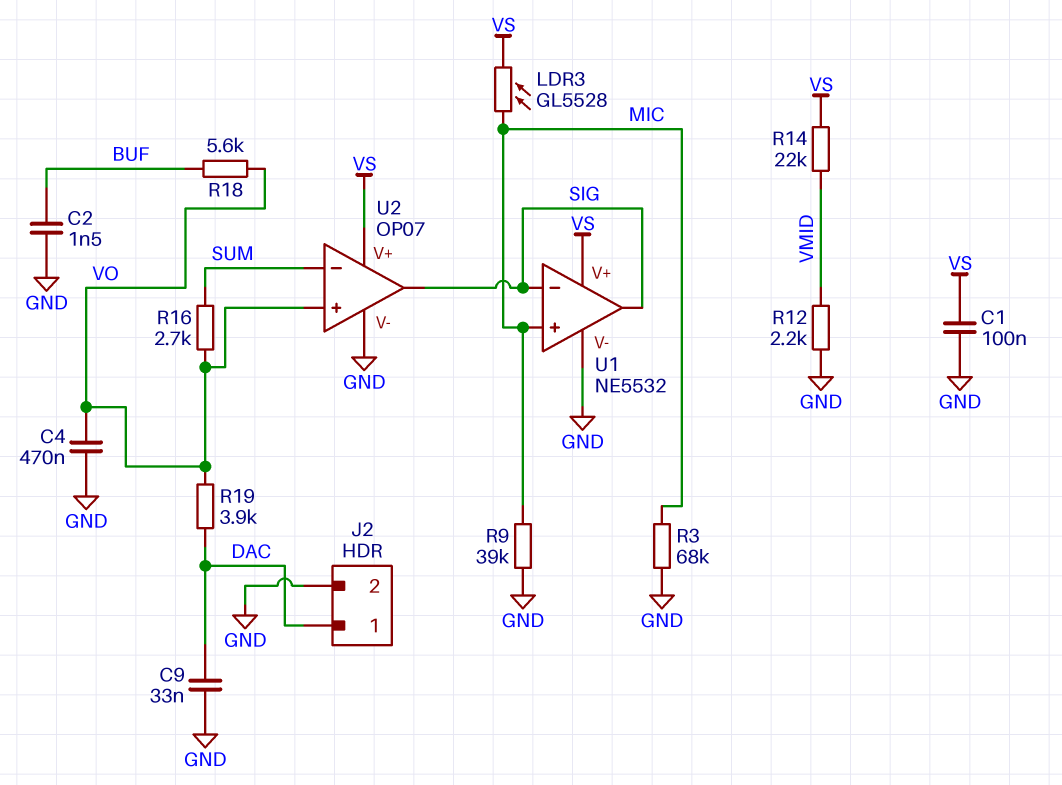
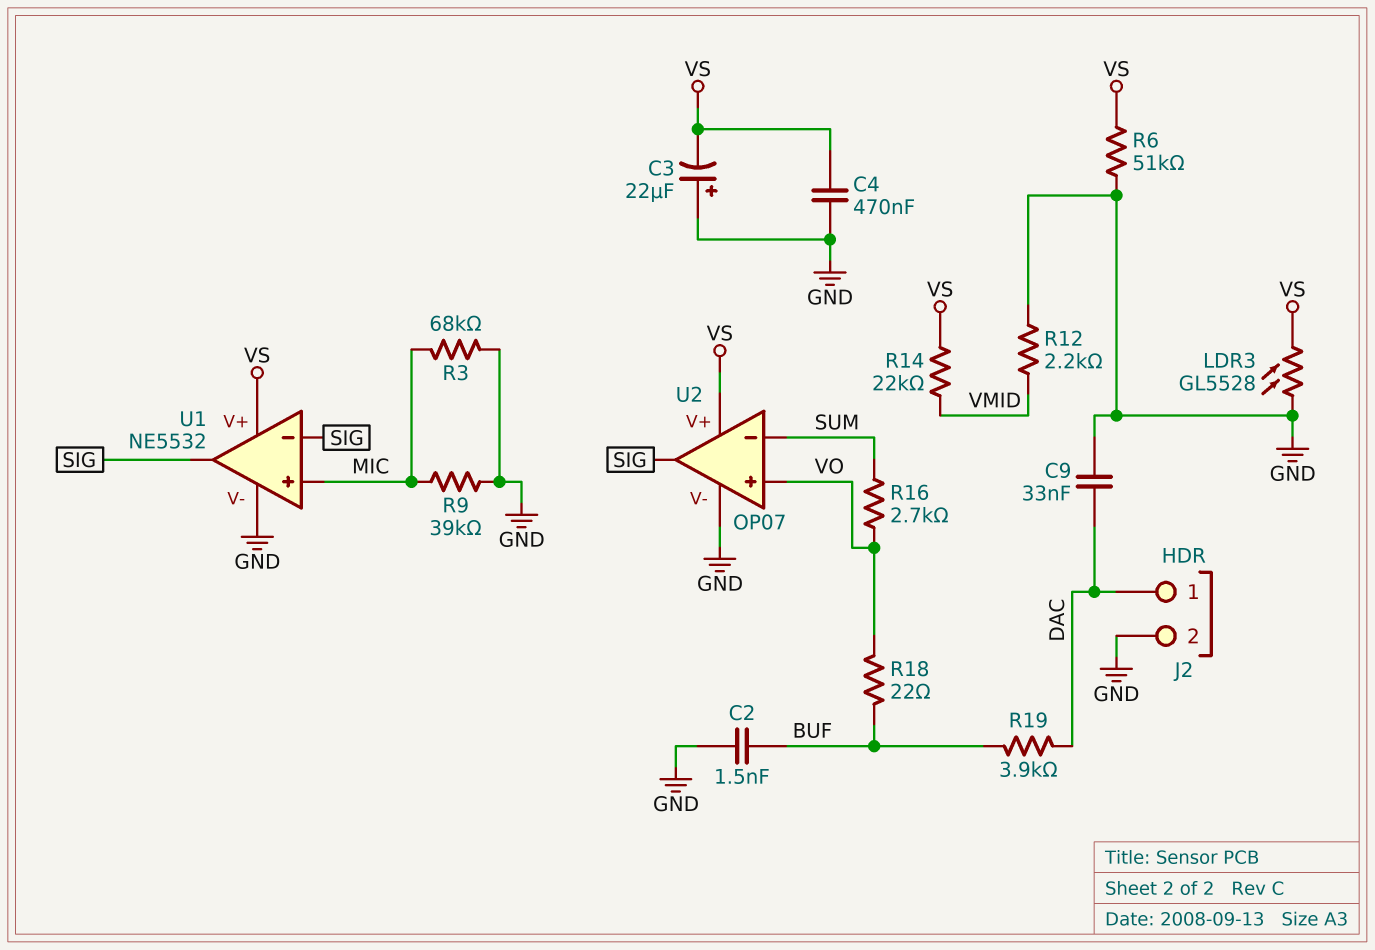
C1: 100nF (GND, VS) -> none
C3: none -> 22uF (plus GND, minus VS)
C4: 470nF (GND, VO) -> 470nF (GND, VS)
LDR3: GL5528 (MIC, VS) -> GL5528 (GND, VS)
R6: none -> 51k (GND, VS)
R18: 5.6k (BUF, VO) -> 22 (BUF, VO)
R19: 3.9k (DAC, VO) -> 3.9k (BUF, DAC)

